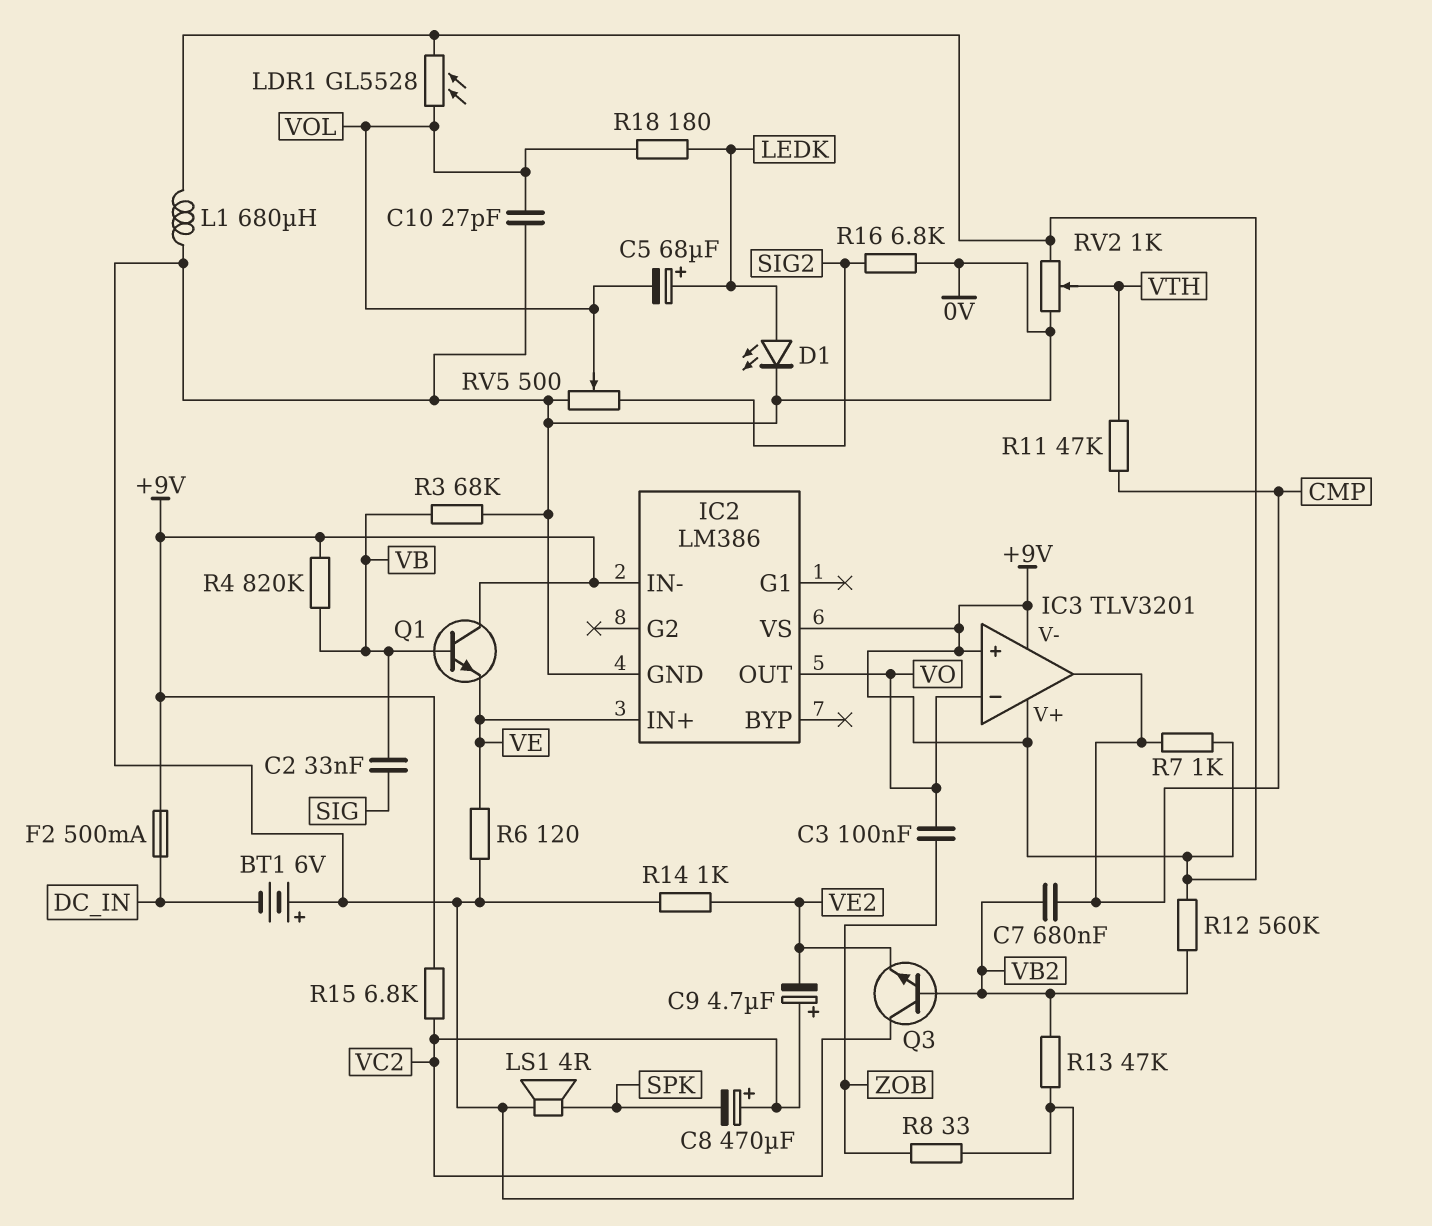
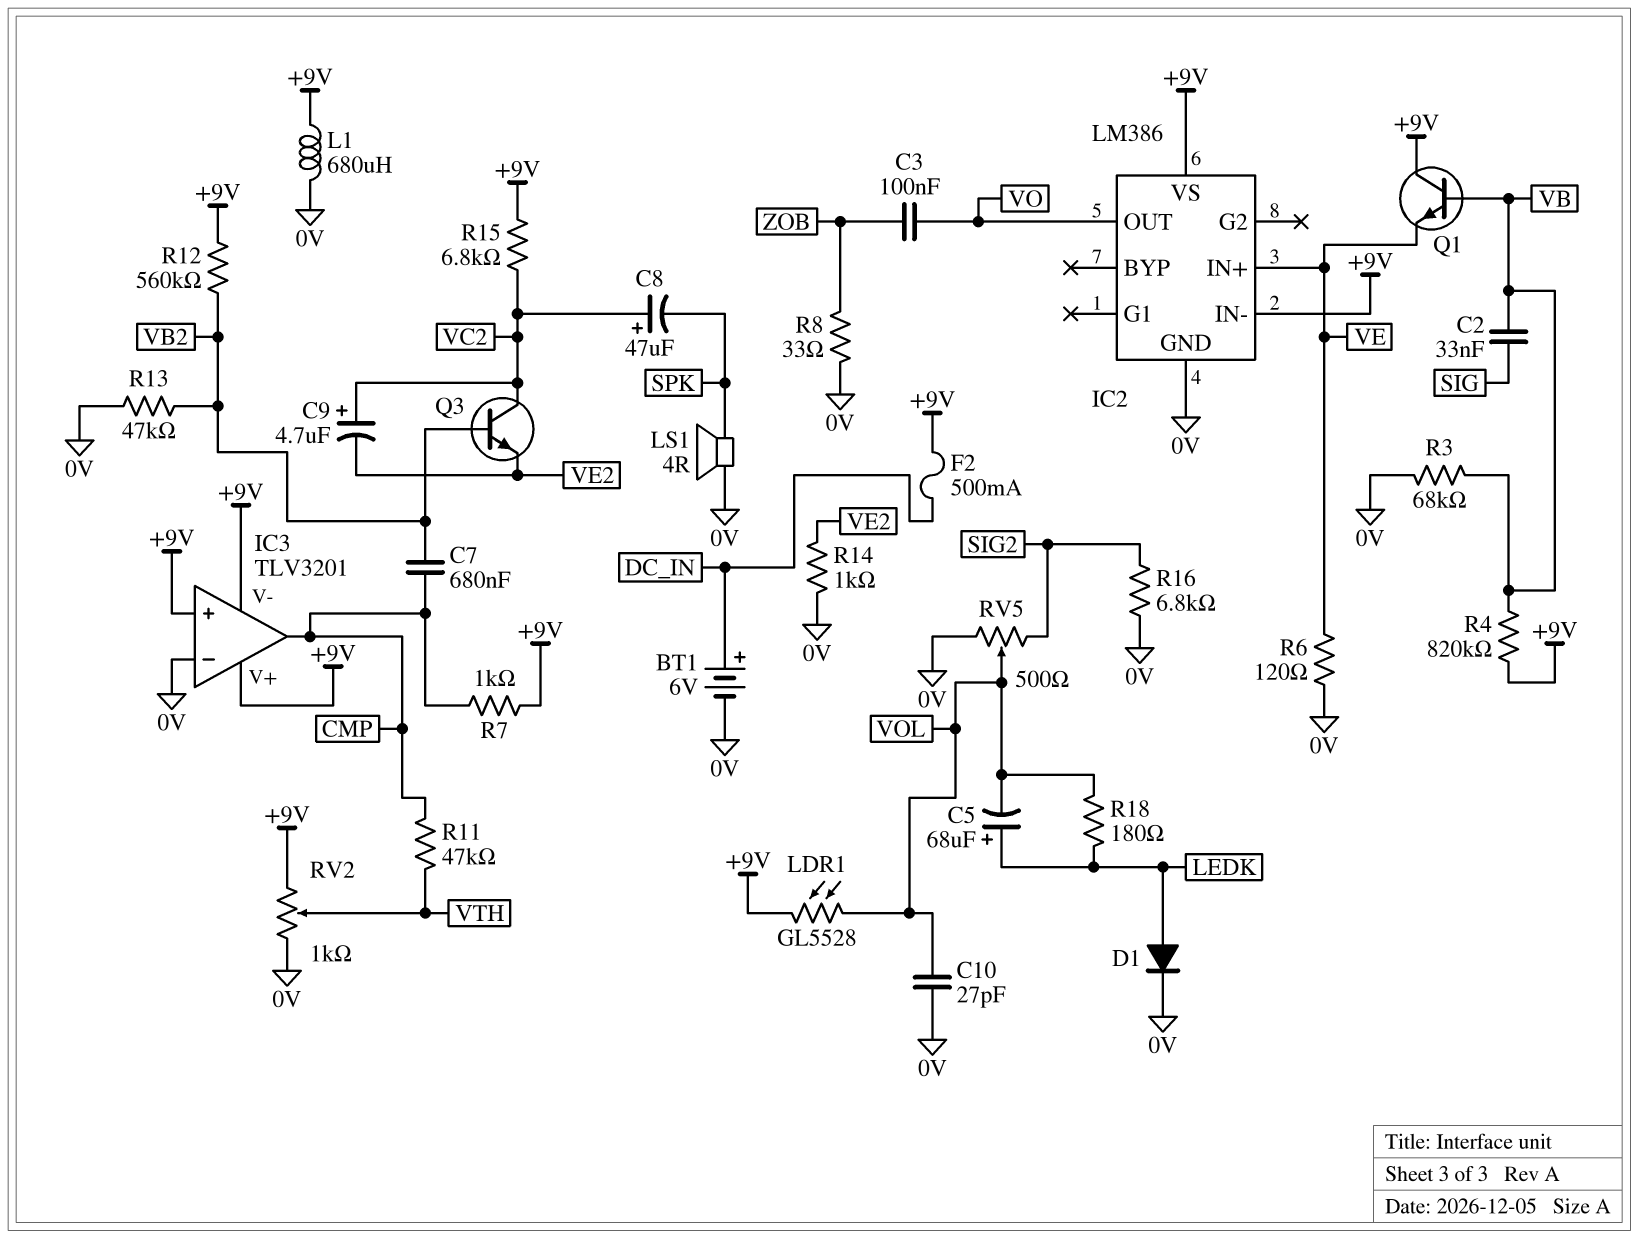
BT1: 6V (plus 0V, minus DC_IN) -> 6V (plus DC_IN, minus 0V)
C8: 470uF (plus VC2, minus SPK) -> 47uF (plus VC2, minus SPK)
D1: LED (A LEDK, K 0V) -> diode (A LEDK, K 0V)
IC3 pin in-: VO -> 0V

